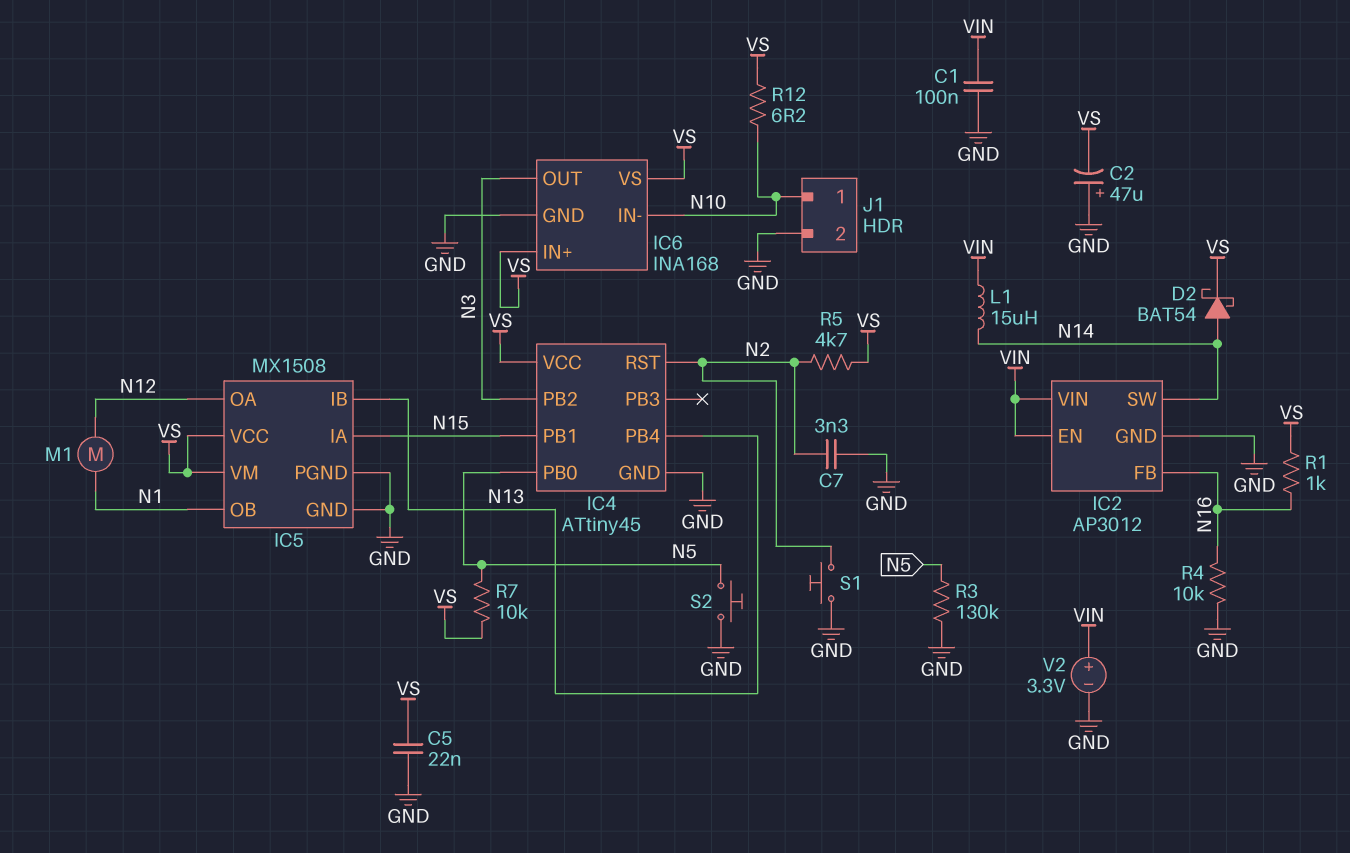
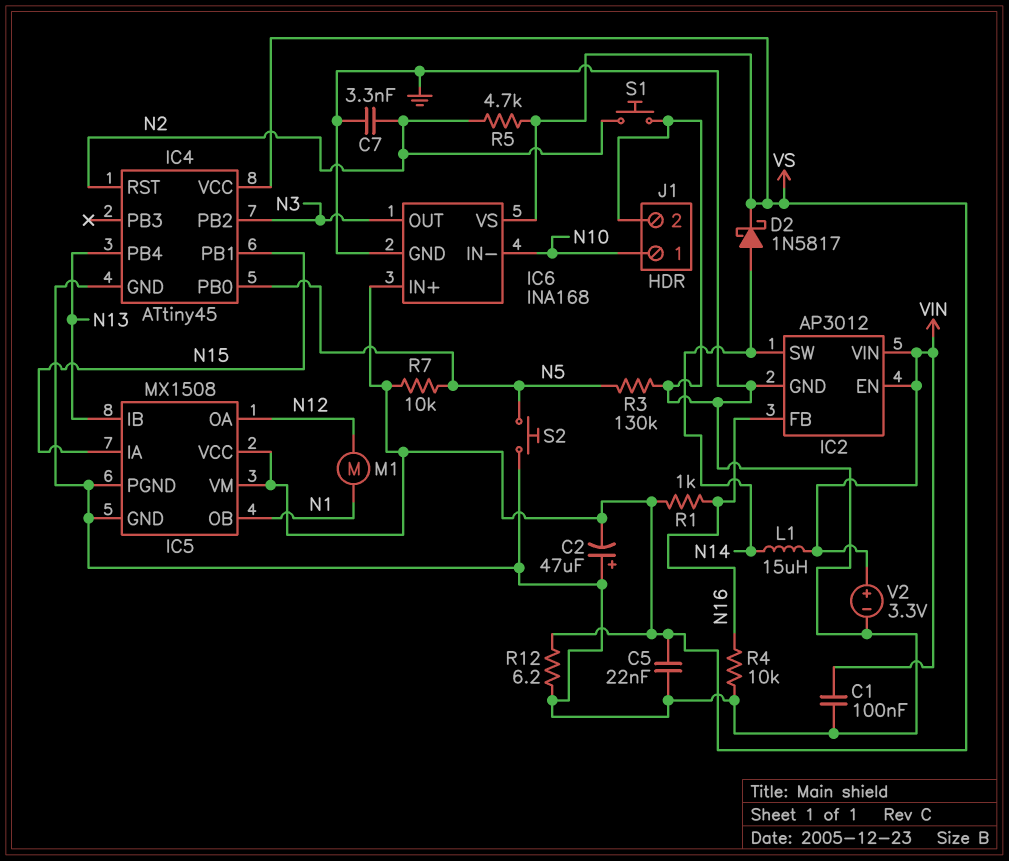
D2: schottky BAT54 (A N14, K VS) -> schottky 1N5817 (A N14, K VS)
R12: 6.2 (N10, VS) -> 6.2 (GND, VS)

